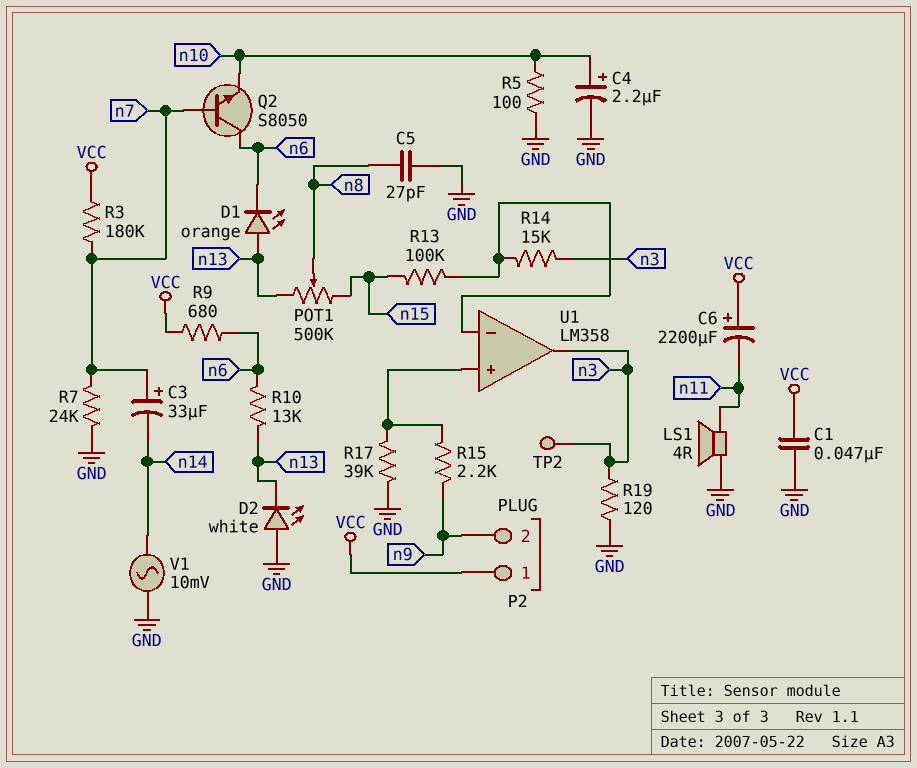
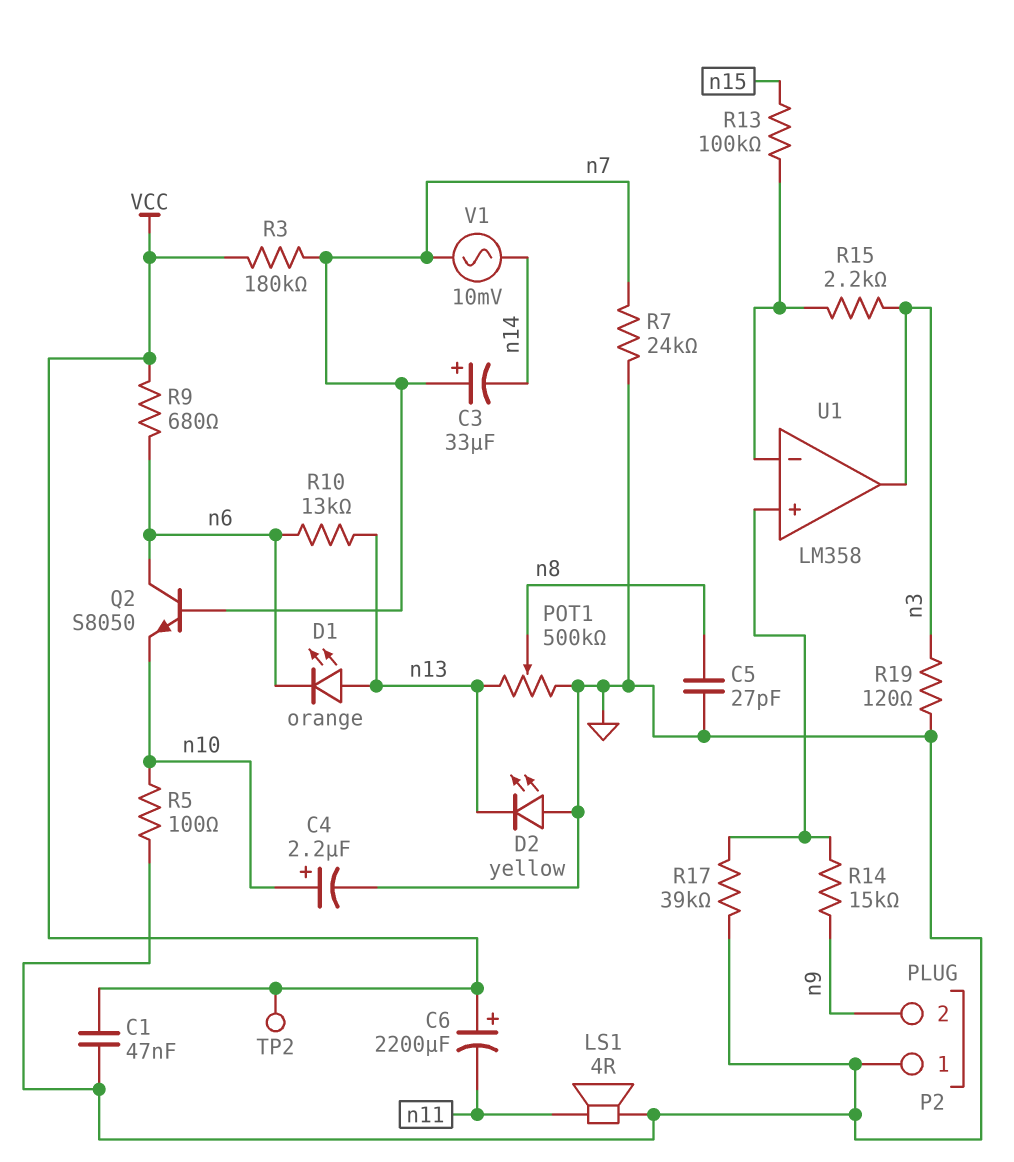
D2: LED white (A GND, K n13) -> LED yellow (A GND, K n13)
P2 pin 1: VCC -> GND
POT1: 500k (n13, n15, wiper n8) -> 500k (GND, n13, wiper n8)
R14: 15k (U1/in-, n3) -> 15k (U1/in+, n9)
R15: 2.2k (U1/in+, n9) -> 2.2k (U1/in-, n3)
TP2: test point (n3) -> test point (VCC)
V1: AC 10mV (GND, n14) -> AC 10mV (n7, n14)

